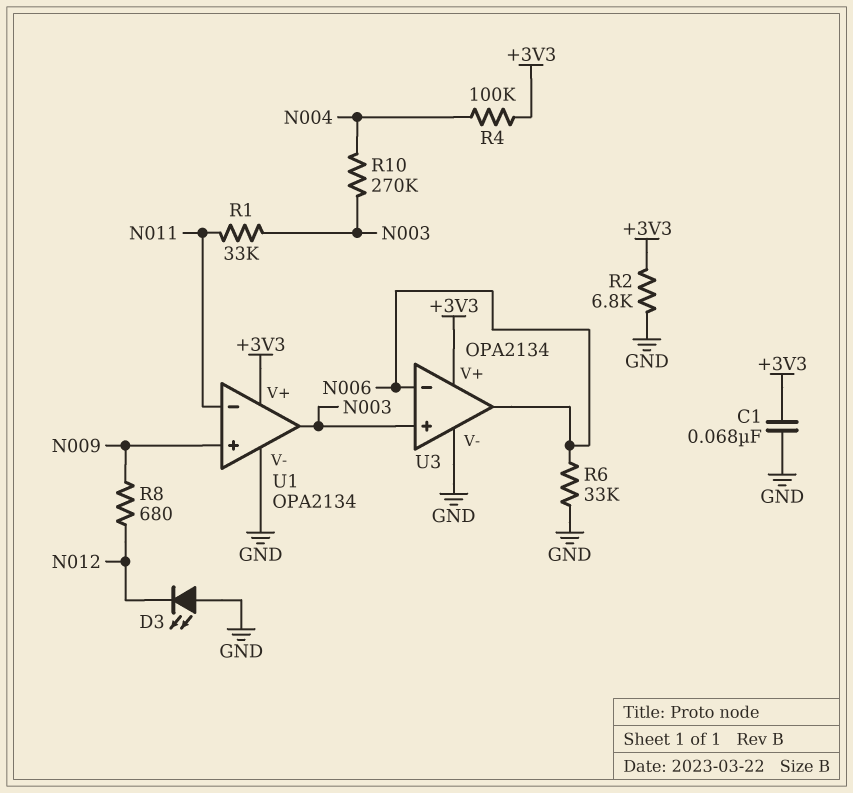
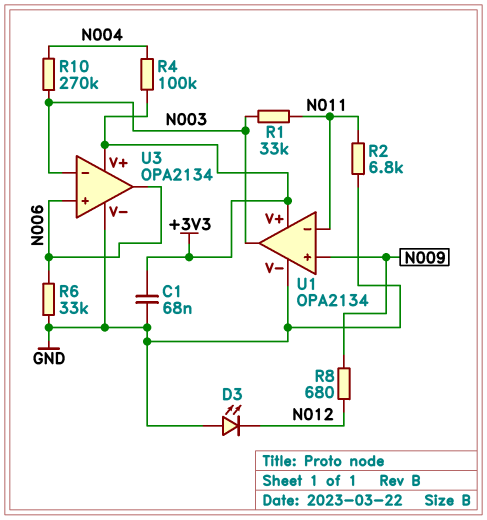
R2: 6.8k (+3V3, GND) -> 6.8k (GND, N011)
U3 pin in+: N003 -> N006
U3 pin in-: N006 -> N003

